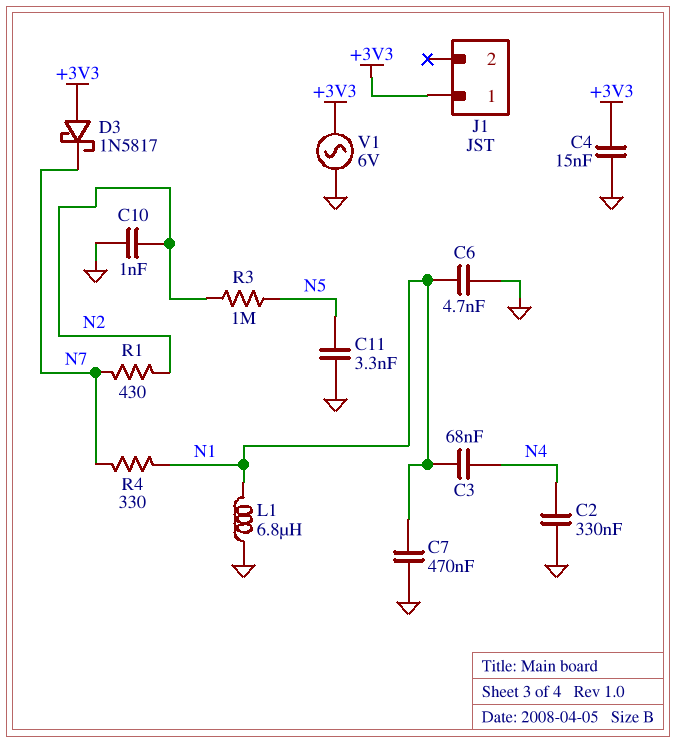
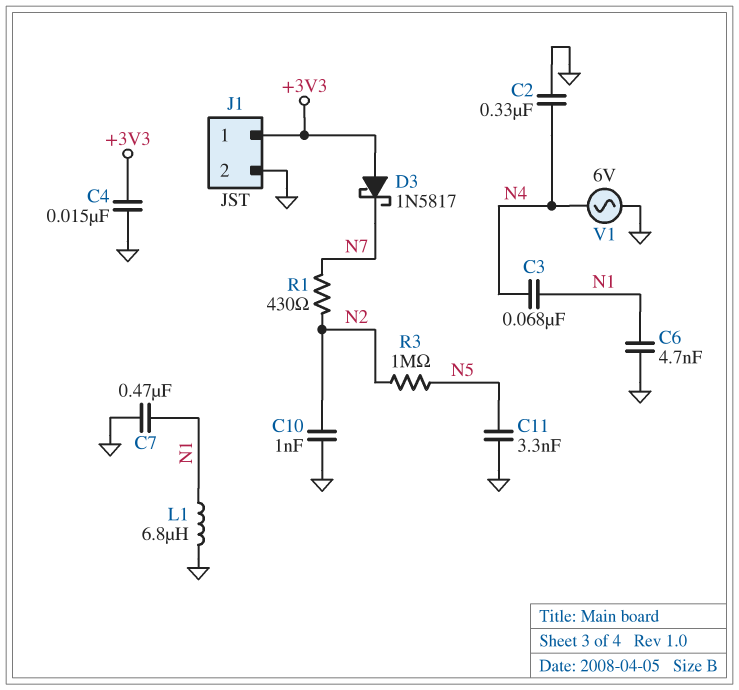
J1 pin 2: none -> GND
R4: 330 (N1, N7) -> none
V1: AC 6V (+3V3, GND) -> AC 6V (GND, N4)

